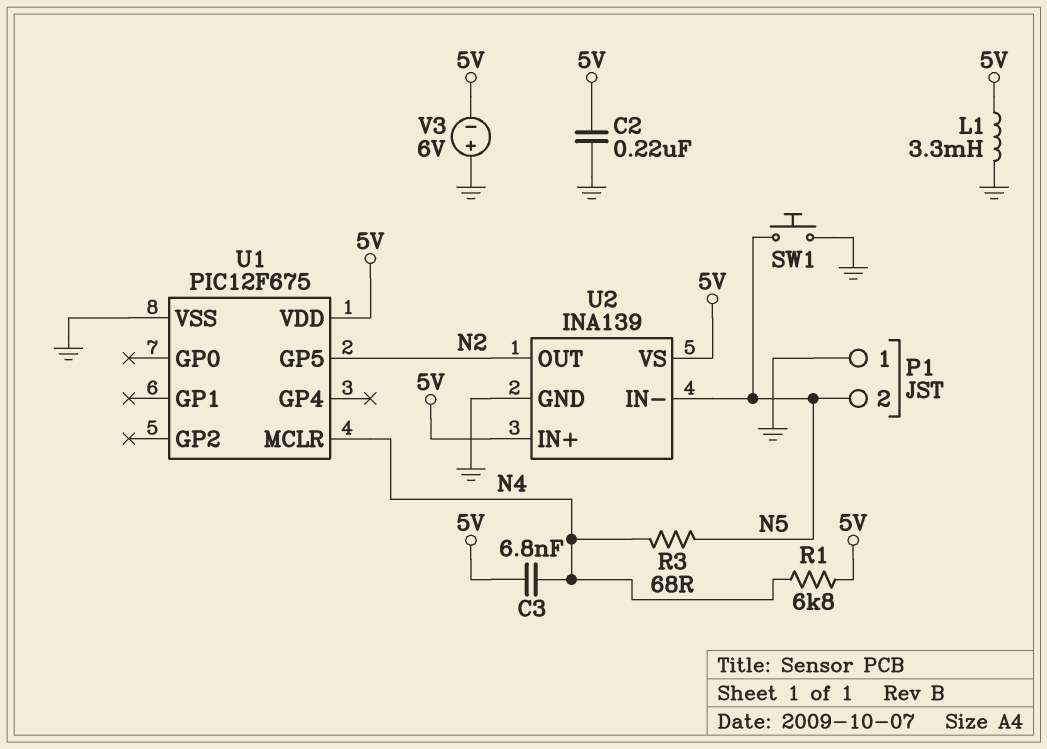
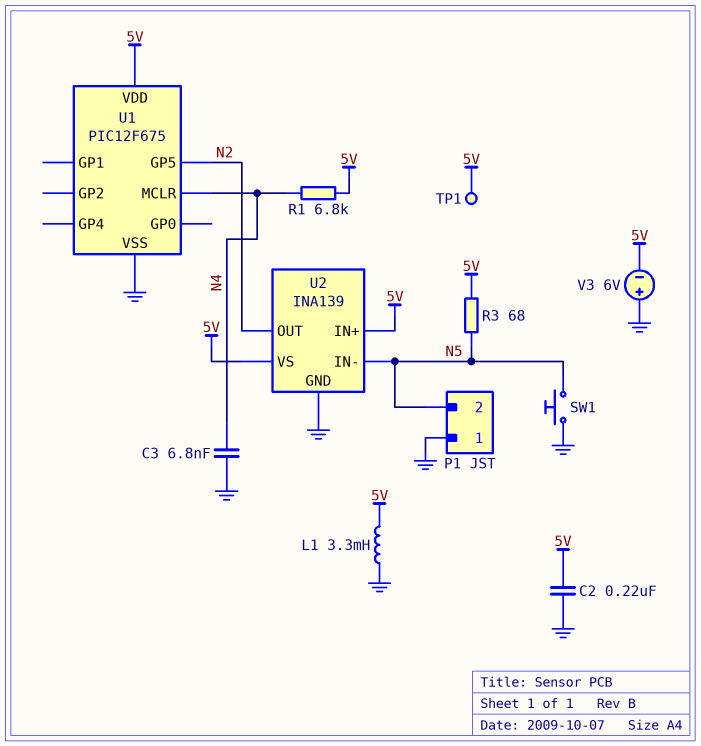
C3: 6.8nF (5V, N4) -> 6.8nF (GND, N4)
R3: 68 (N4, N5) -> 68 (5V, N5)
TP1: none -> test point (5V)

